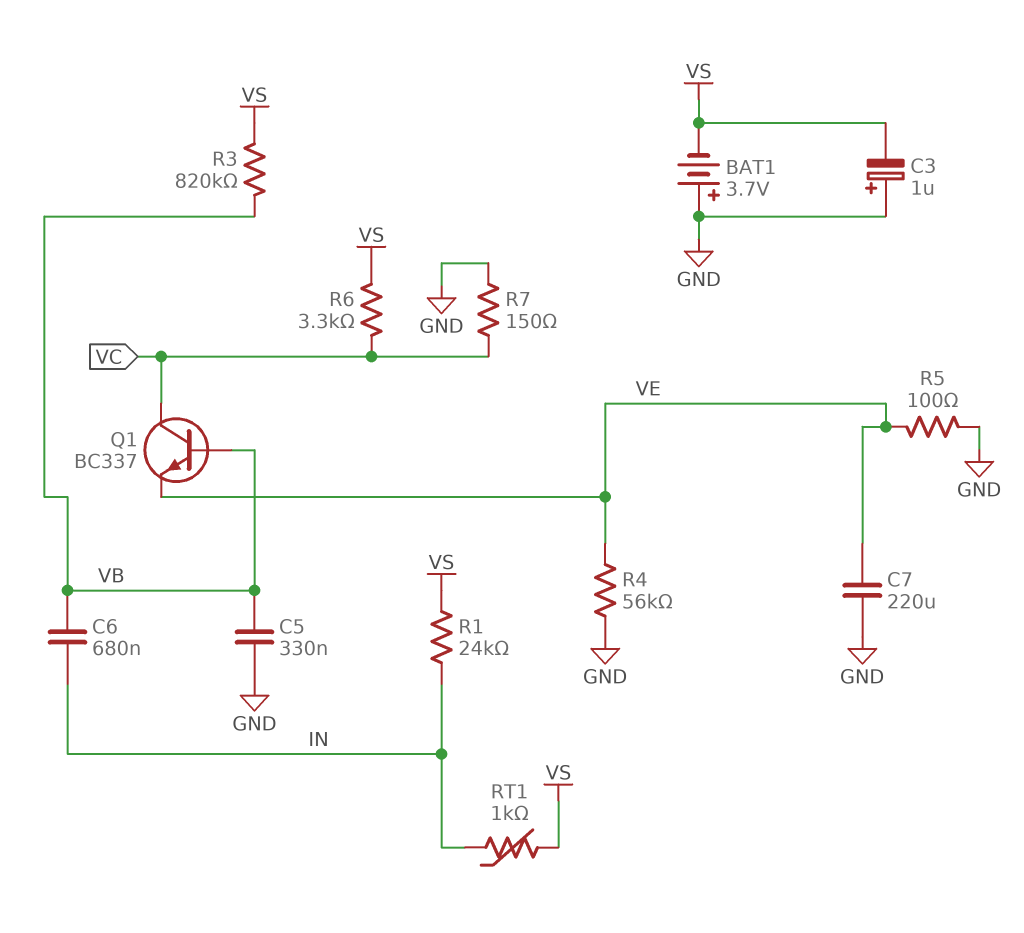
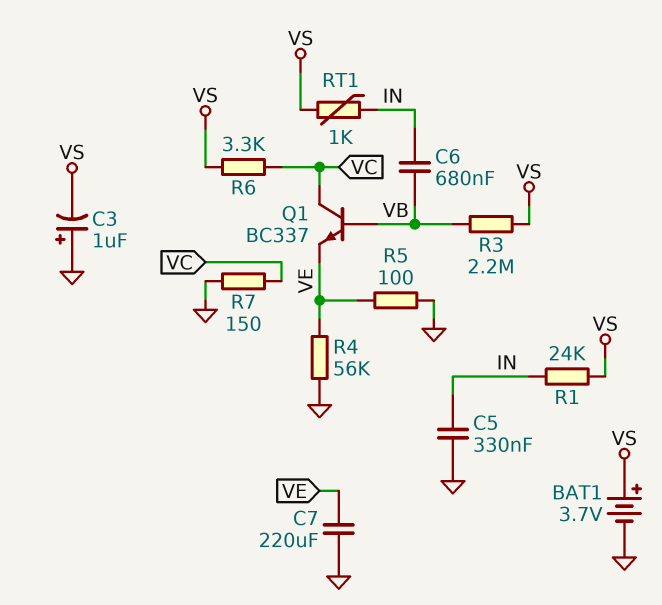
BAT1: 3.7V (plus GND, minus VS) -> 3.7V (plus VS, minus GND)
C5: 330nF (GND, VB) -> 330nF (GND, IN)
R3: 820k (VB, VS) -> 2.2M (VB, VS)

